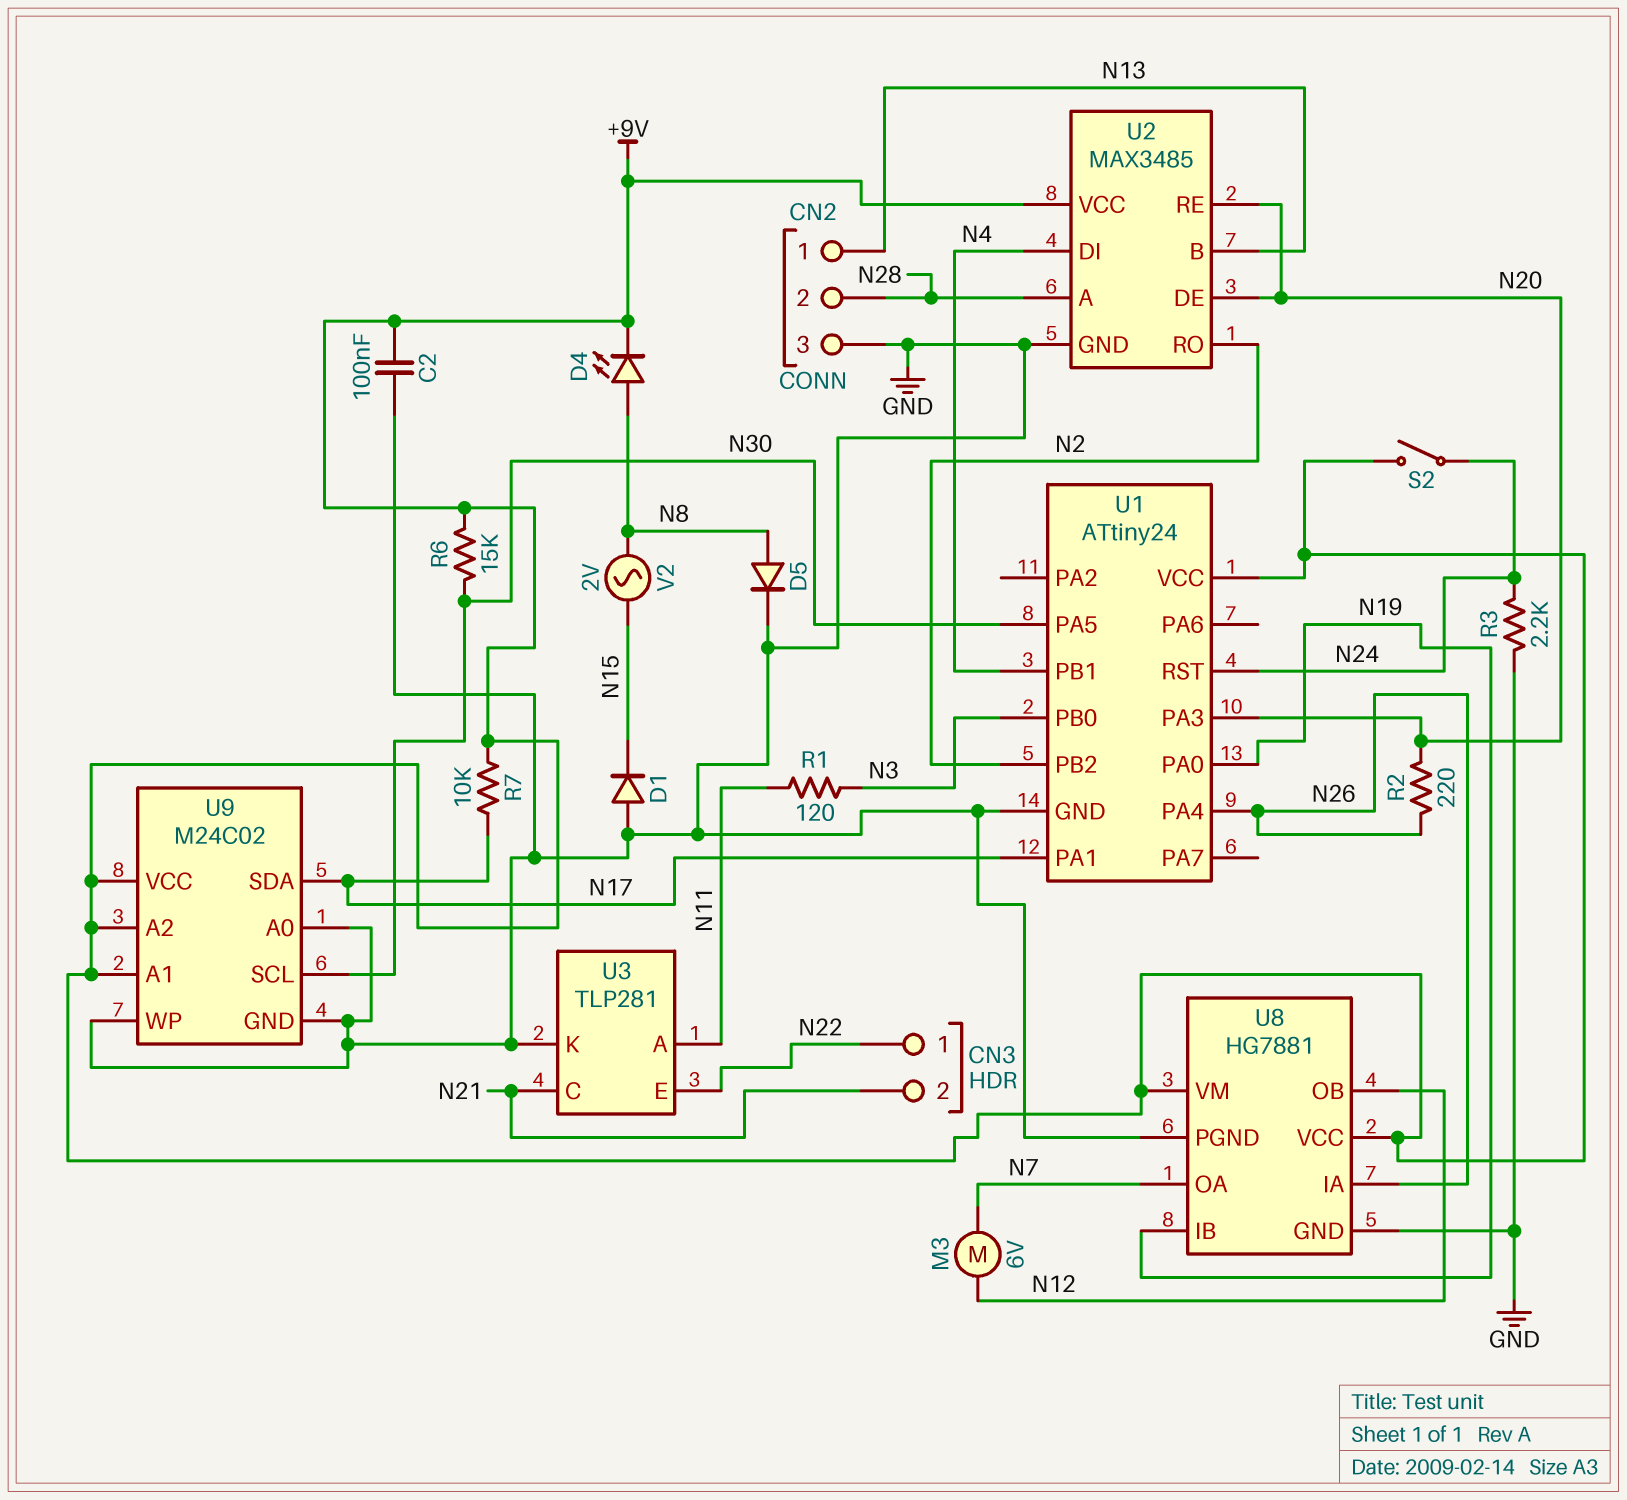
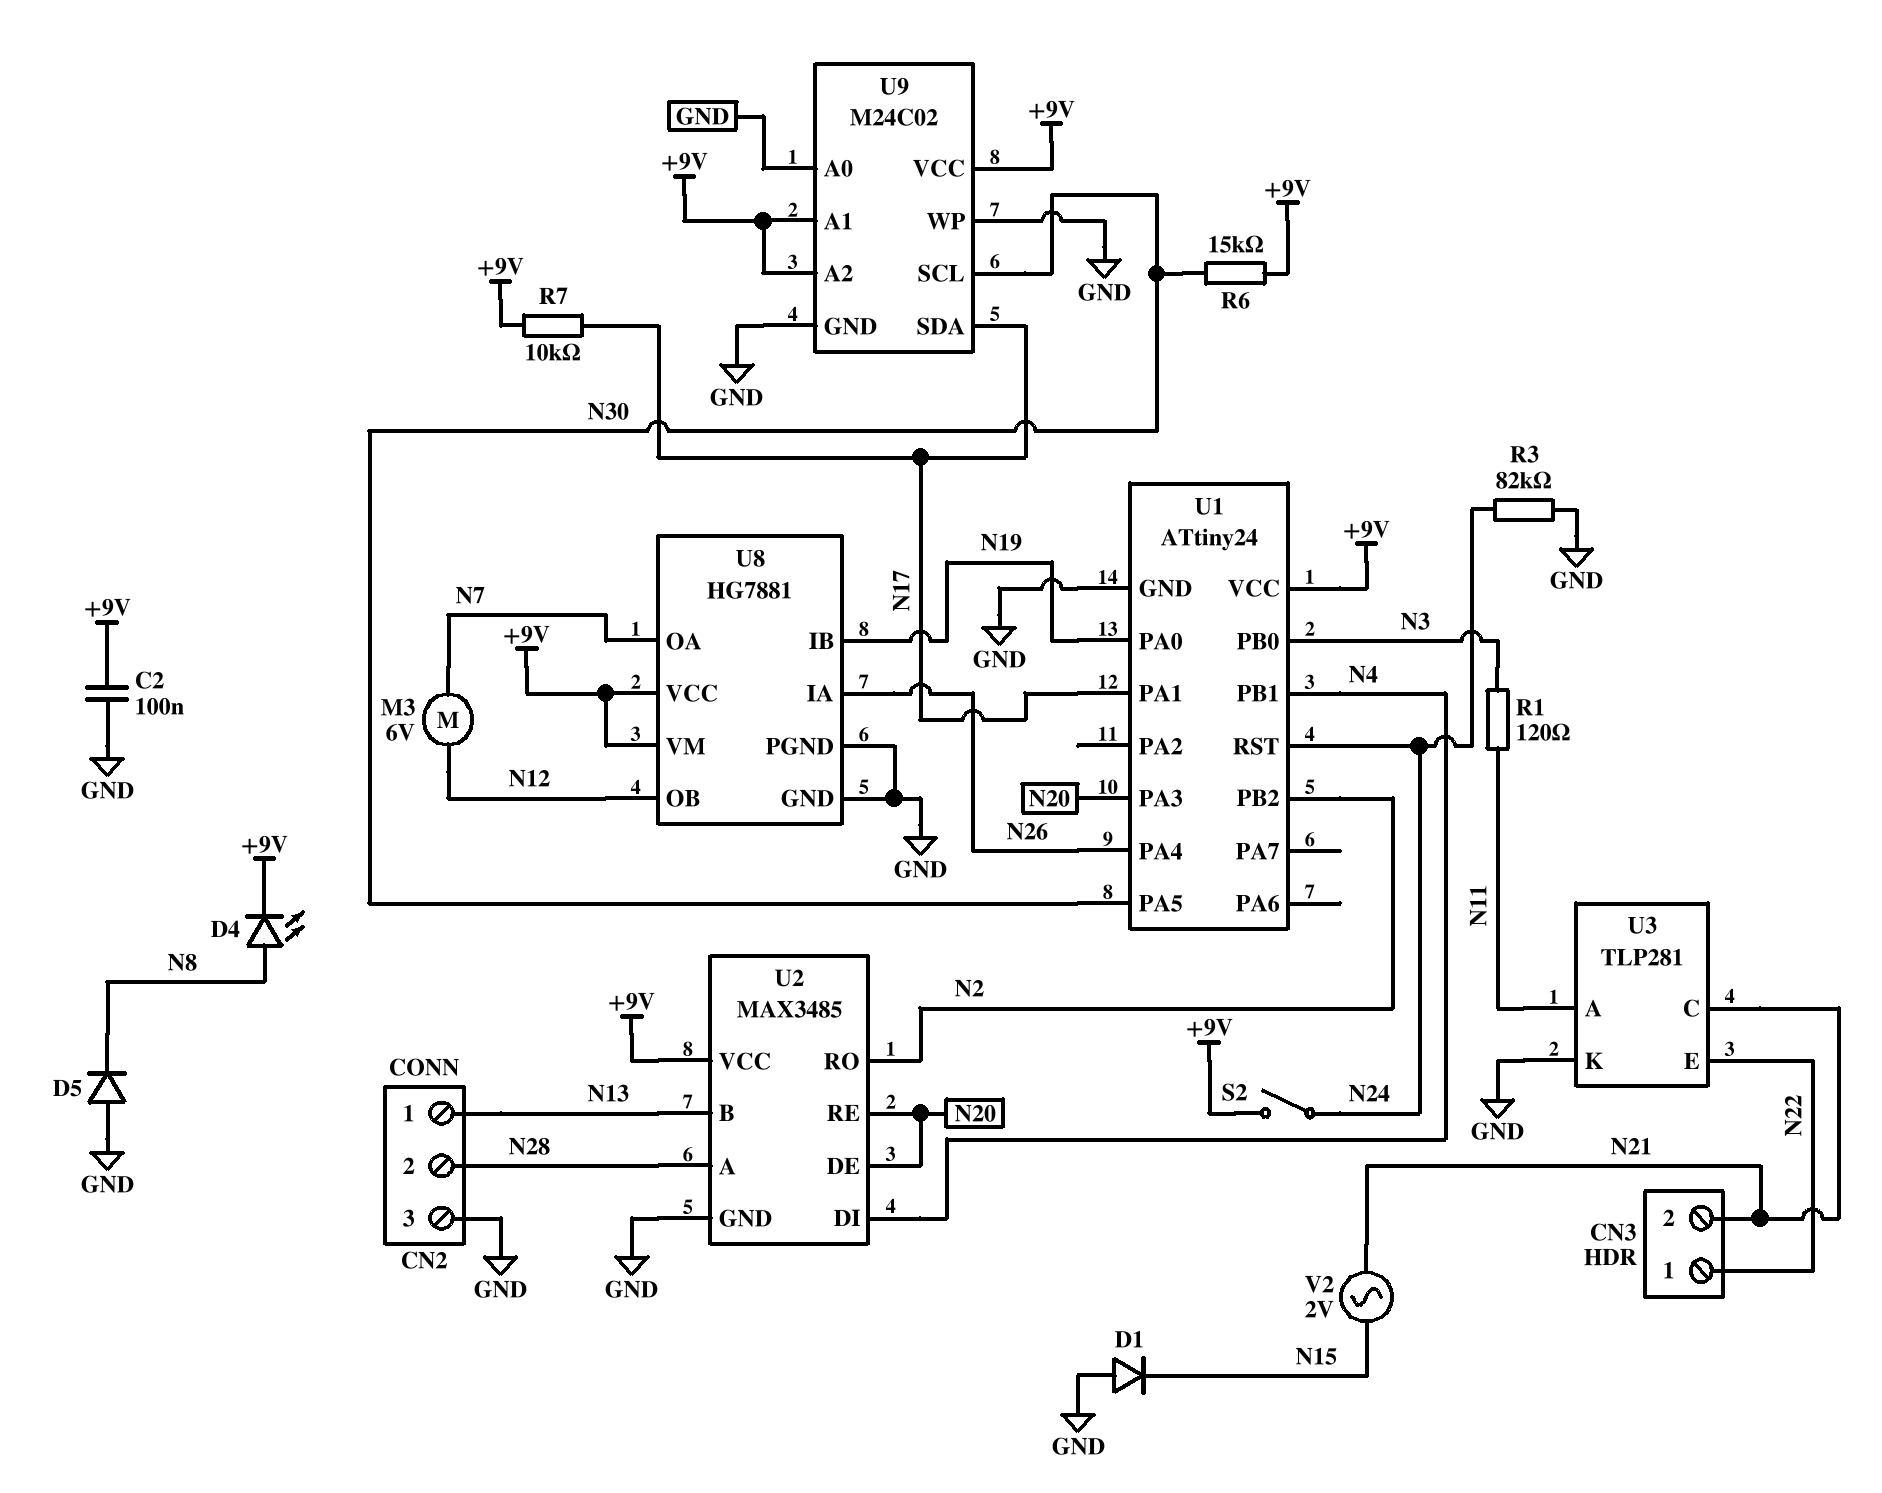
D5: diode (A N8, K GND) -> diode (A GND, K N8)
R2: 220 (N20, N26) -> none
R3: 2.2k (GND, N24) -> 82k (GND, N24)
V2: AC 2V (N8, N15) -> AC 2V (N15, N21)

